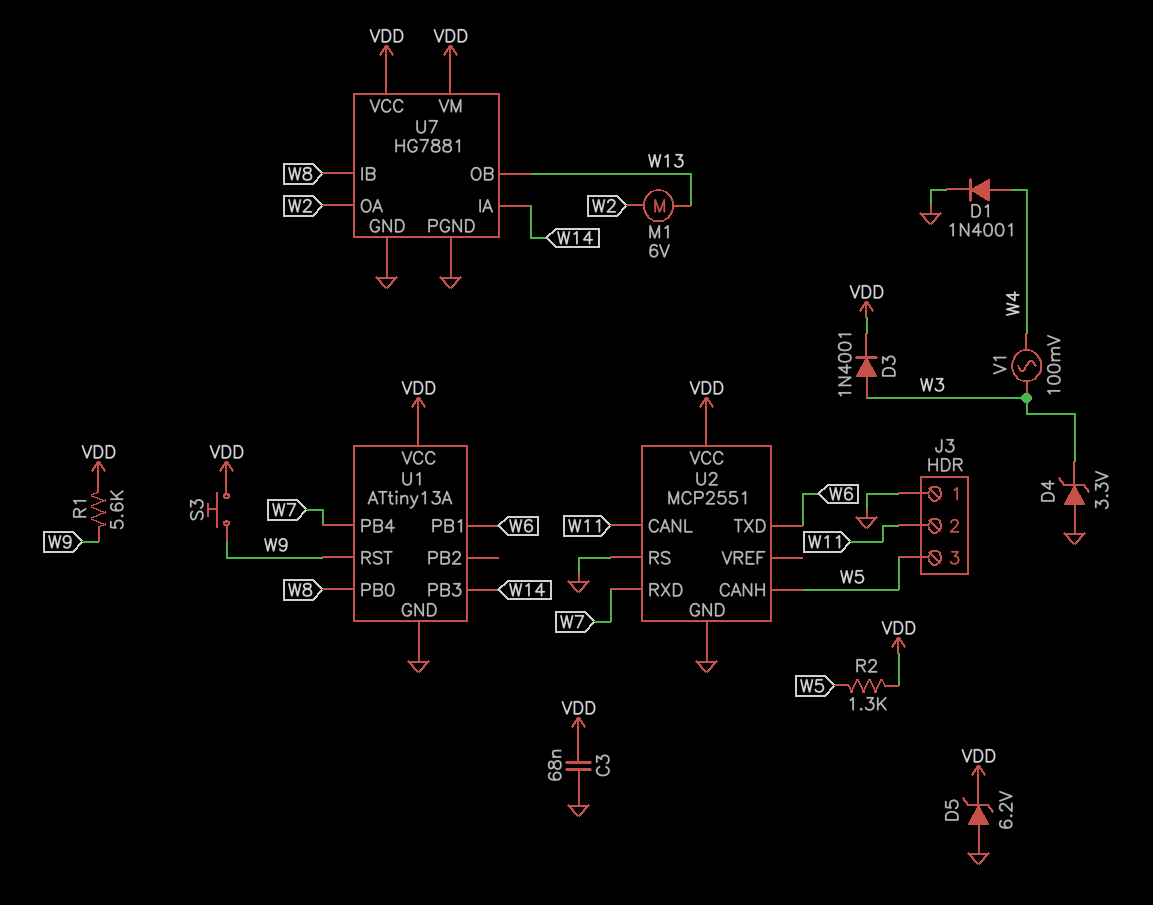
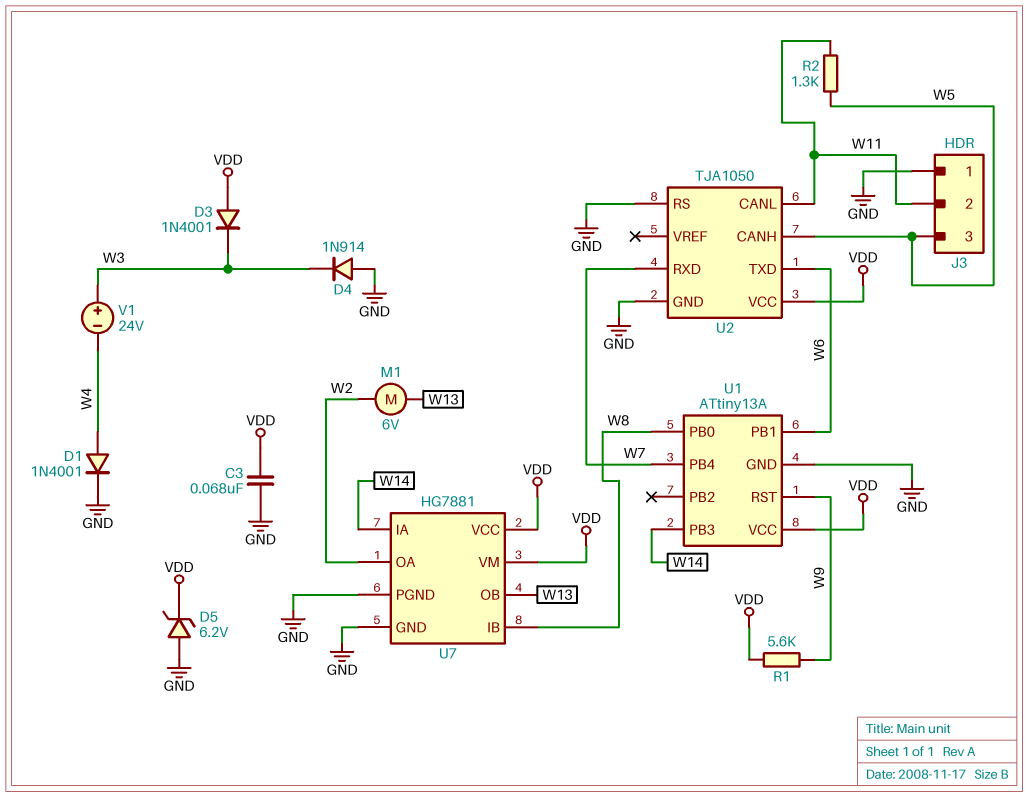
D3: diode 1N4001 (A W3, K VDD) -> diode 1N4001 (A VDD, K W3)
D4: zener 3.3V (A GND, K W3) -> diode 1N914 (A GND, K W3)
R2: 1.3k (VDD, W5) -> 1.3k (W5, W11)
S3: button (VDD, W9) -> none
U2: MCP2551 -> TJA1050
V1: AC 100mV (W3, W4) -> 24V (plus W3, minus W4)

